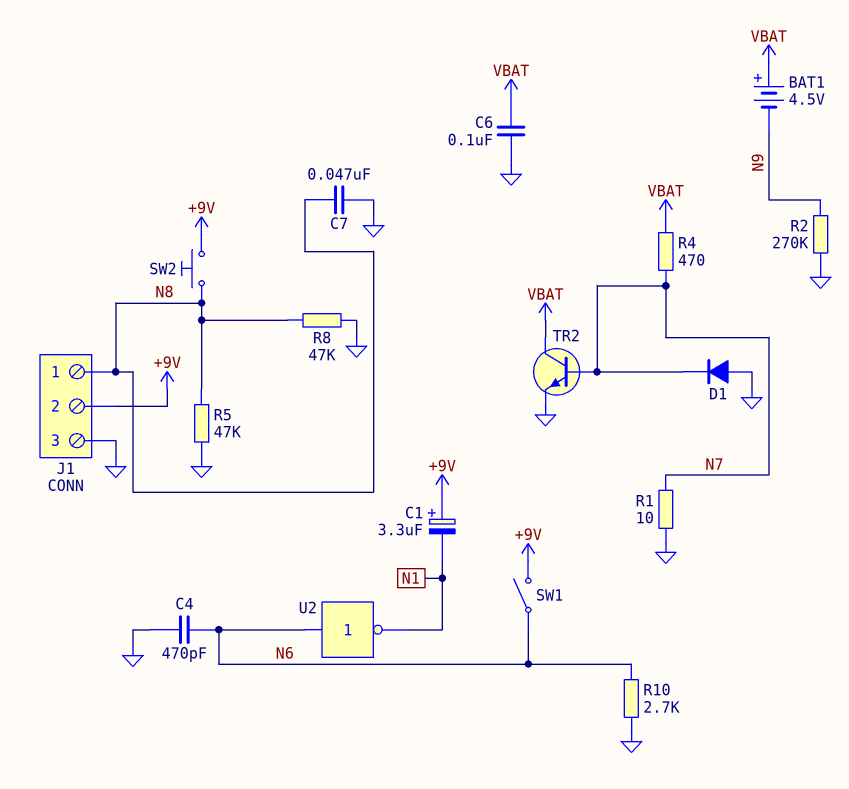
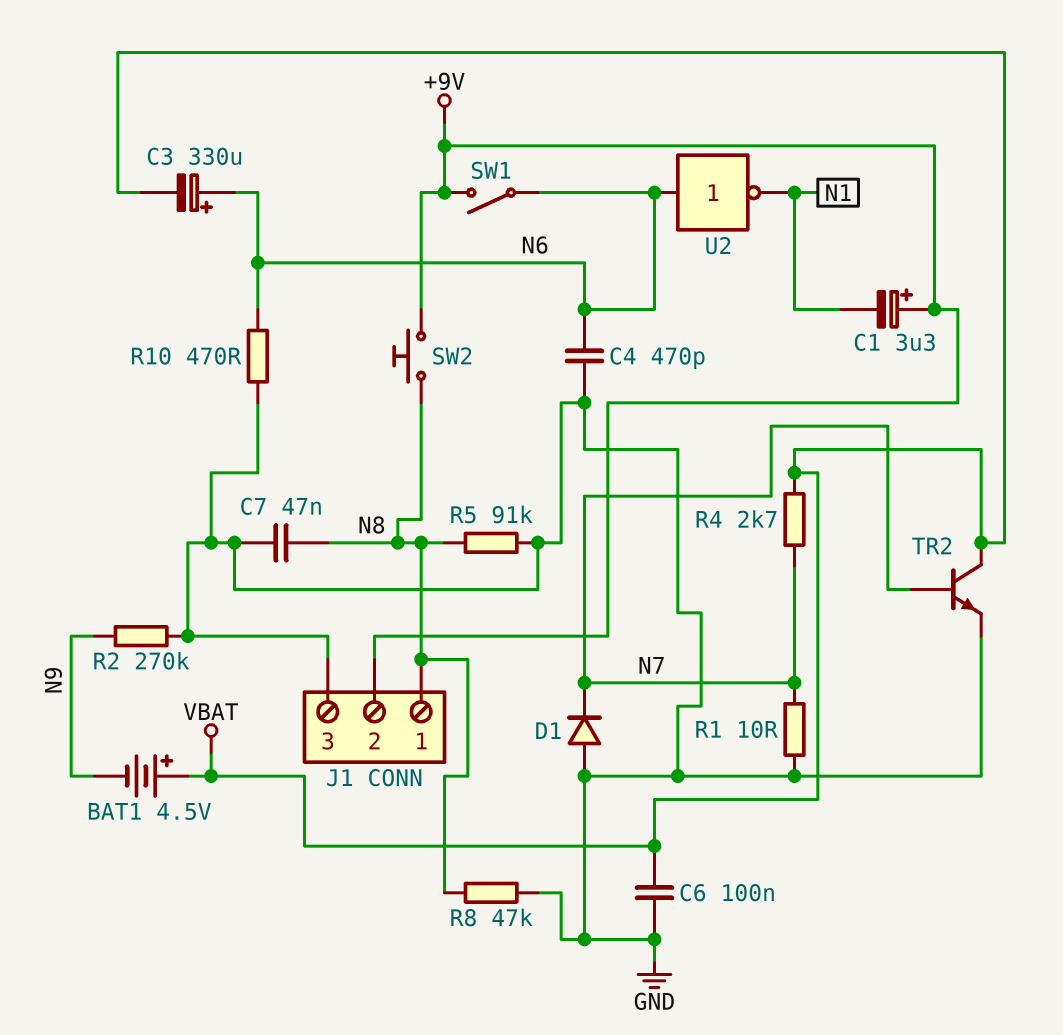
C3: none -> 330uF (plus N6, minus VBAT)
R4: 470 (N7, VBAT) -> 2.7k (N7, VBAT)
R5: 47k (GND, N8) -> 91k (GND, N8)
R10: 2.7k (GND, N6) -> 470 (GND, N6)

